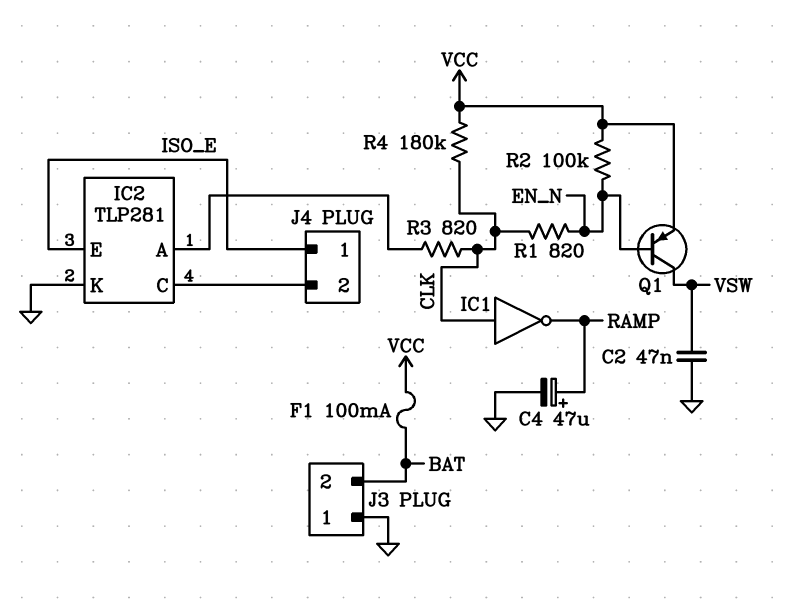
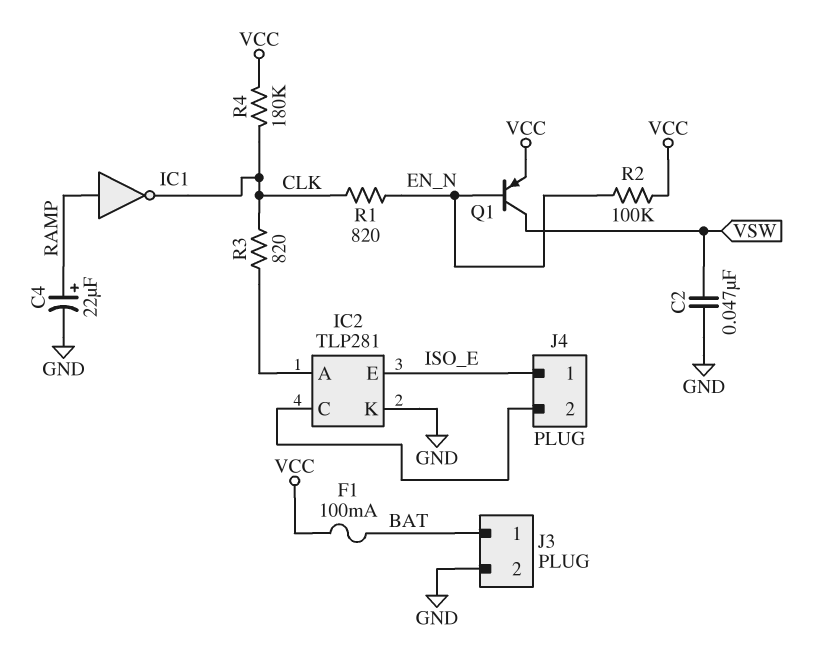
C4: 47uF (plus RAMP, minus GND) -> 22uF (plus RAMP, minus GND)
IC1: NOT (in CLK, out RAMP) -> NOT (in RAMP, out CLK)
J3 pin 1: GND -> BAT
J3 pin 2: BAT -> GND

